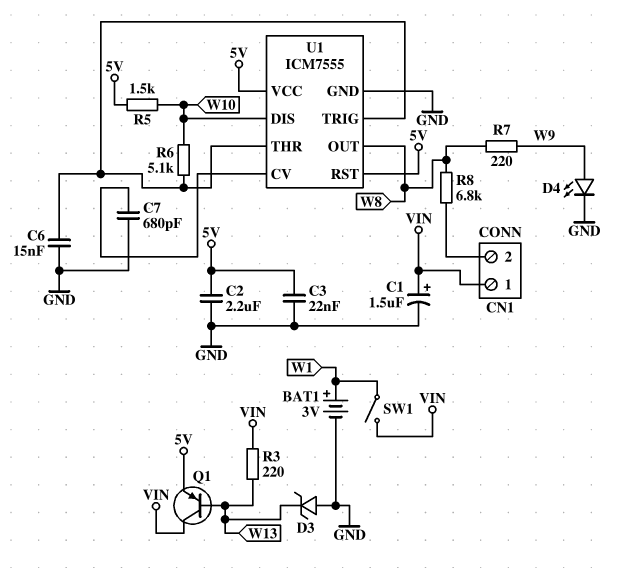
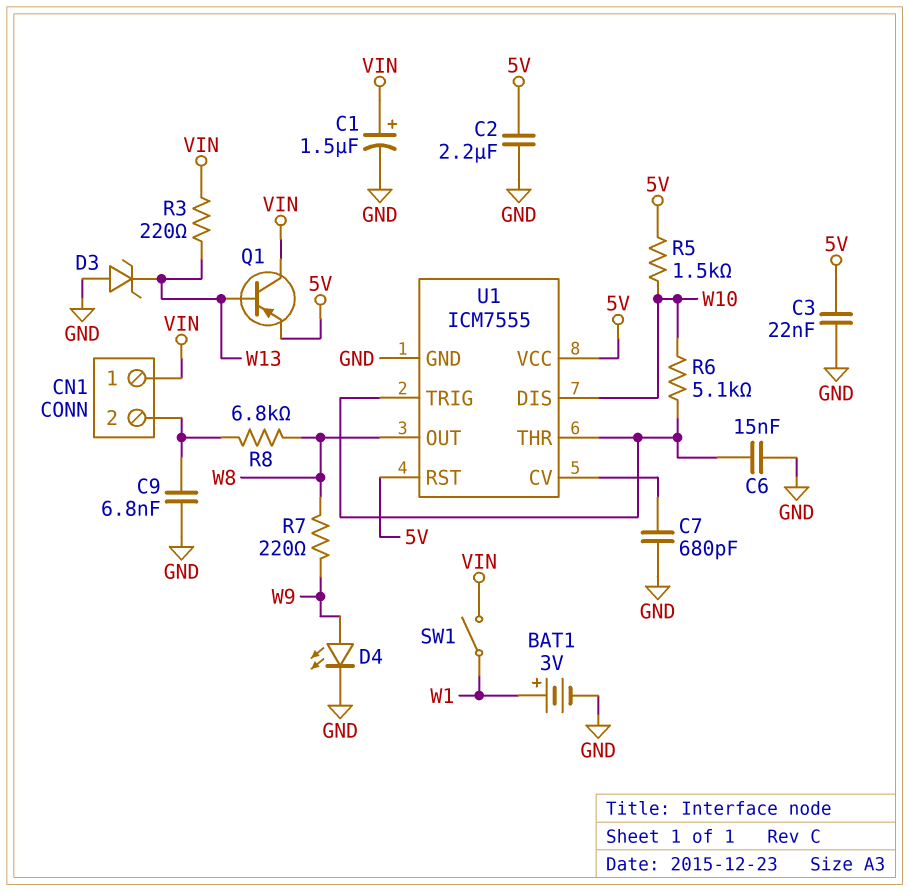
C9: none -> 6.8nF (CN1/2, GND)

